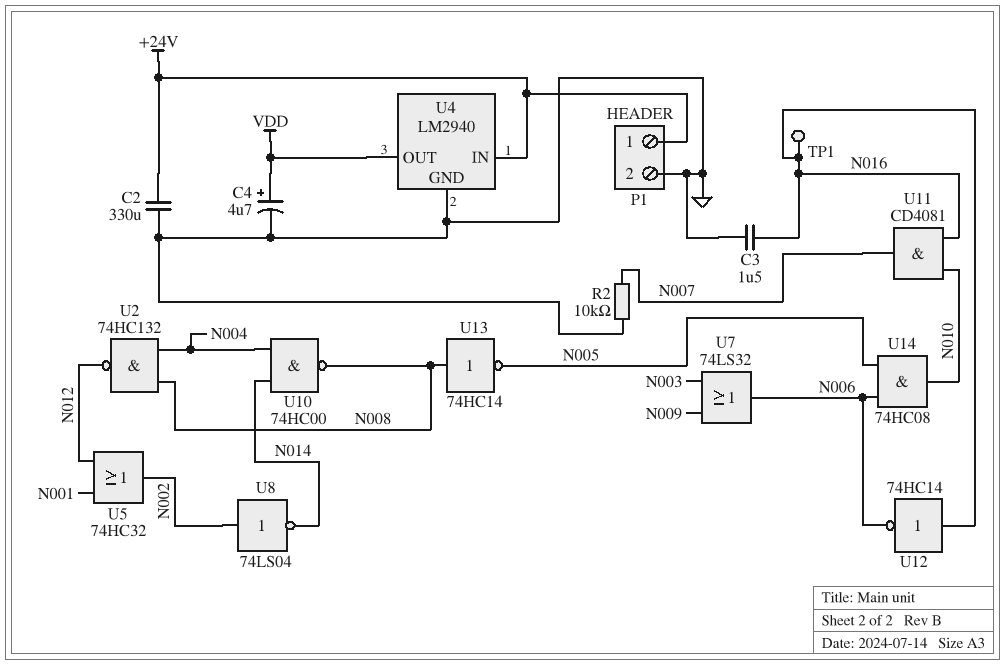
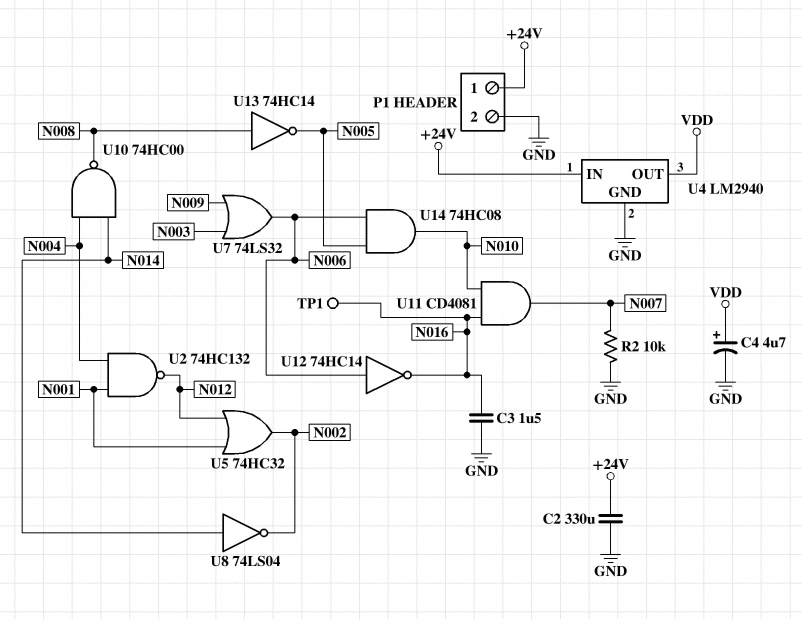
U2: NAND 74HC132 (in N004, in N008, out N012) -> NAND 74HC132 (in N001, in N004, out N012)
U8: NOT 74LS04 (in N002, out N014) -> NOT 74LS04 (in N014, out N002)
U12: NOT 74HC14 (in N016, out N006) -> NOT 74HC14 (in N006, out N016)

